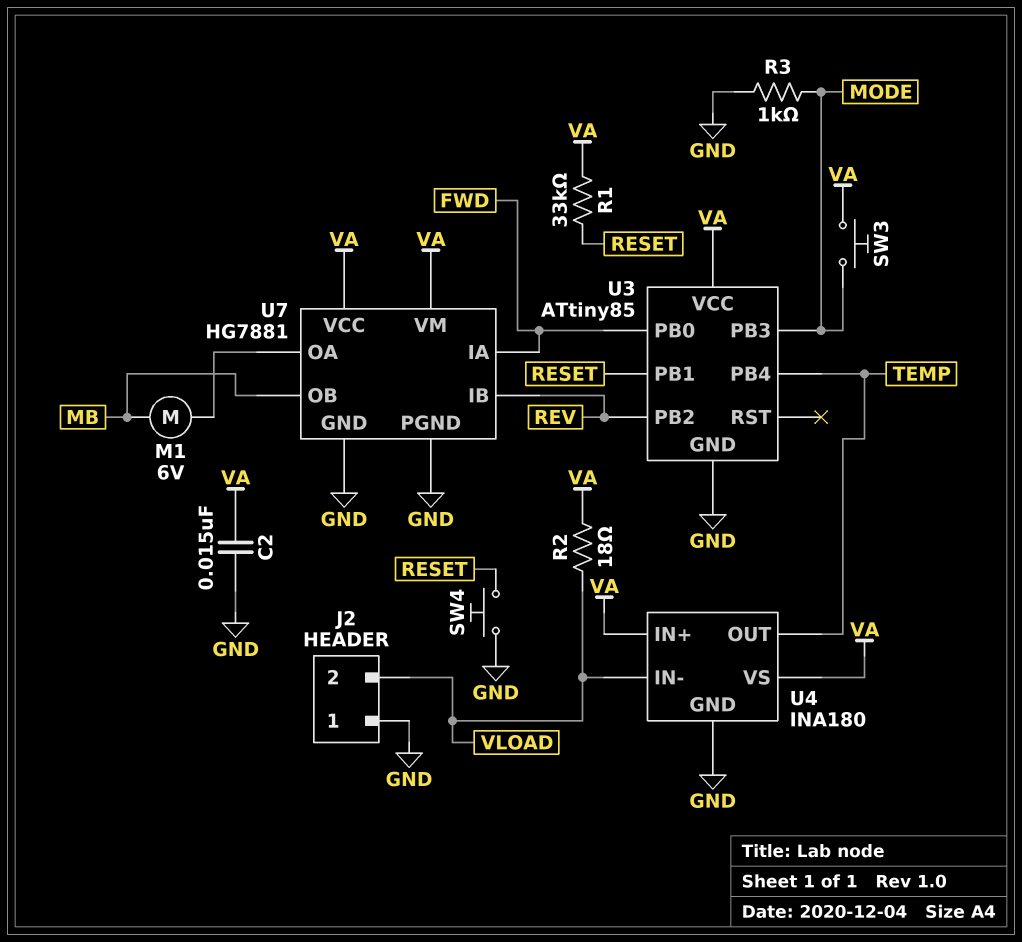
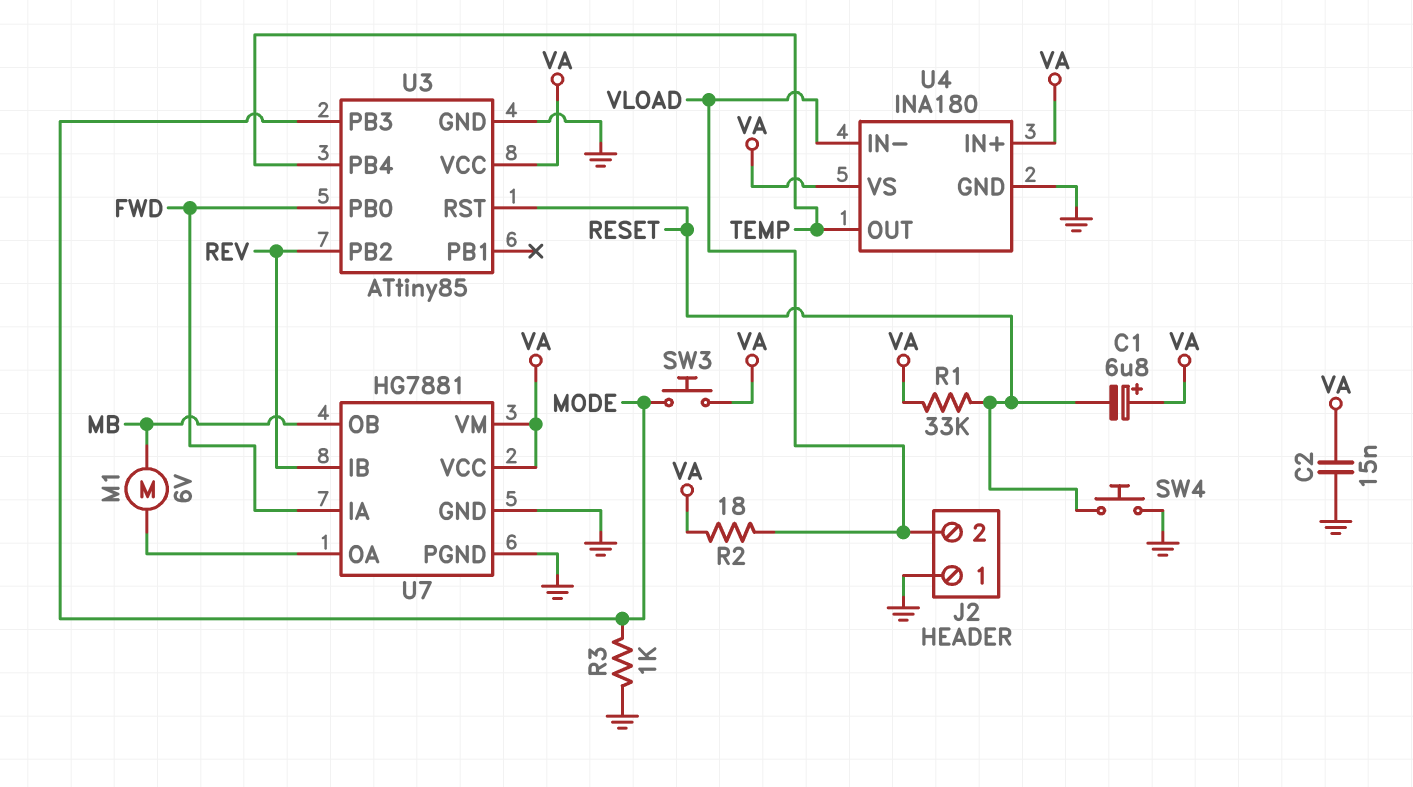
C1: none -> 6.8uF (plus VA, minus RESET)
U3 pin PB1: RESET -> none
U3 pin RST: none -> RESET

